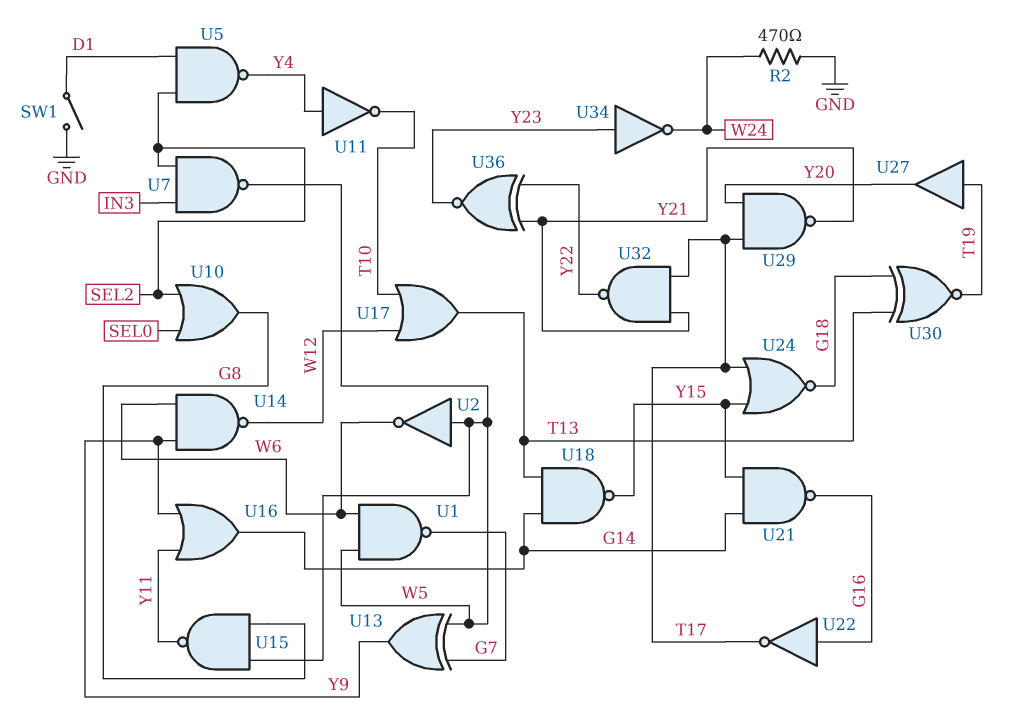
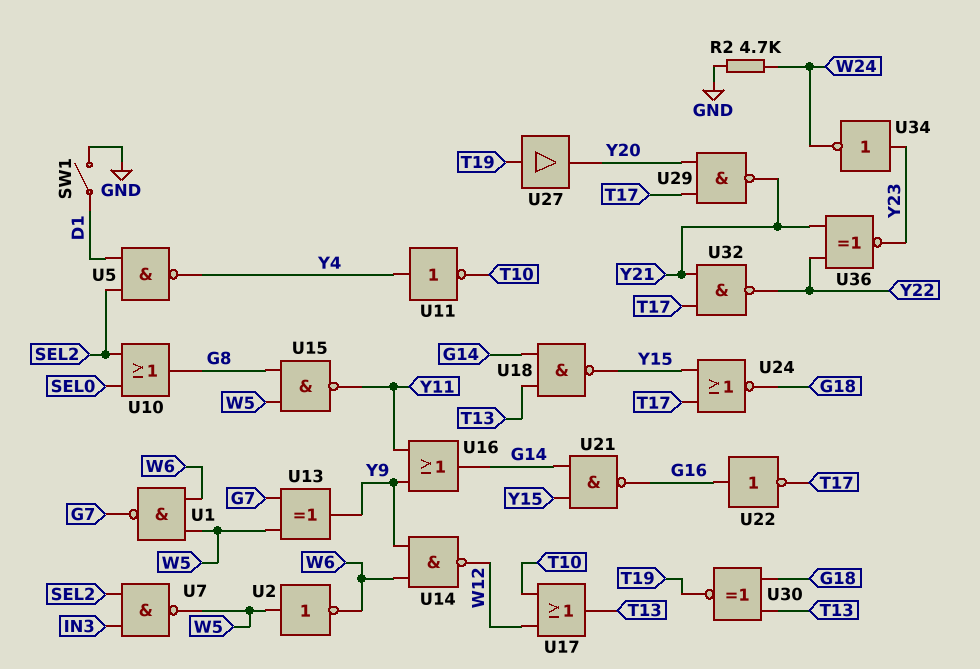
R2: 470 (GND, W24) -> 4.7k (GND, W24)

